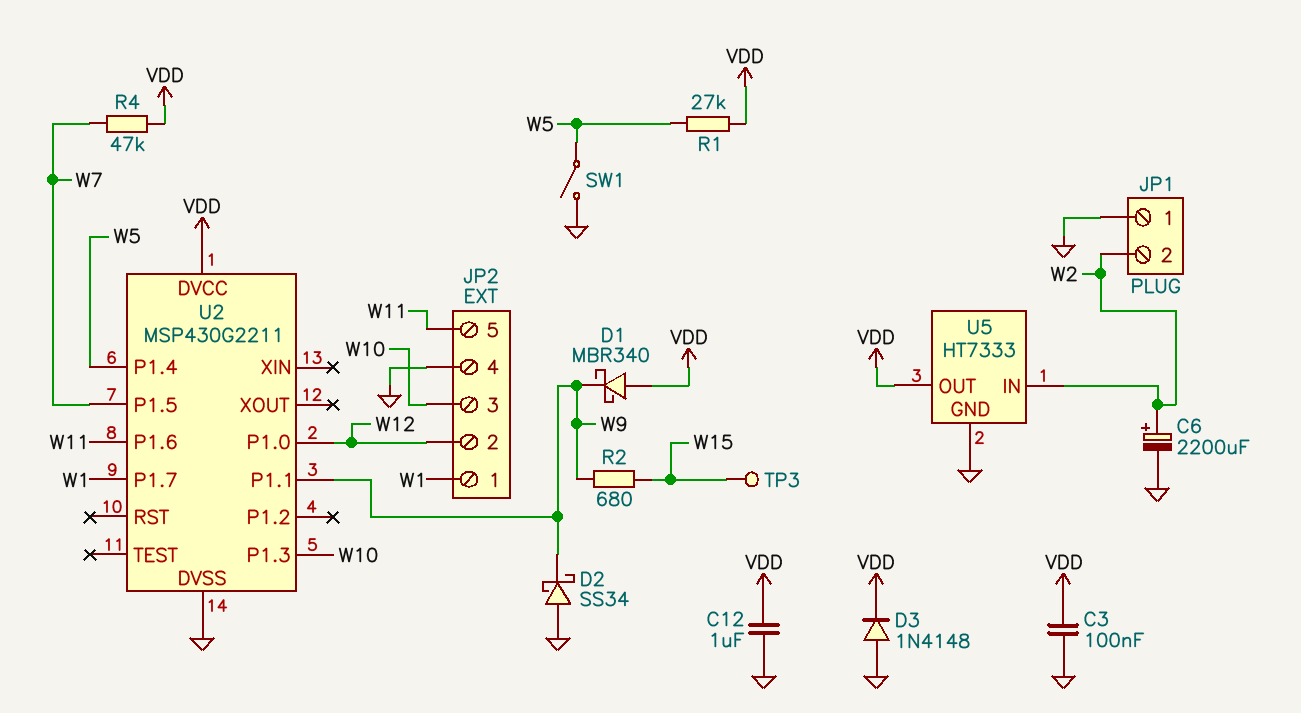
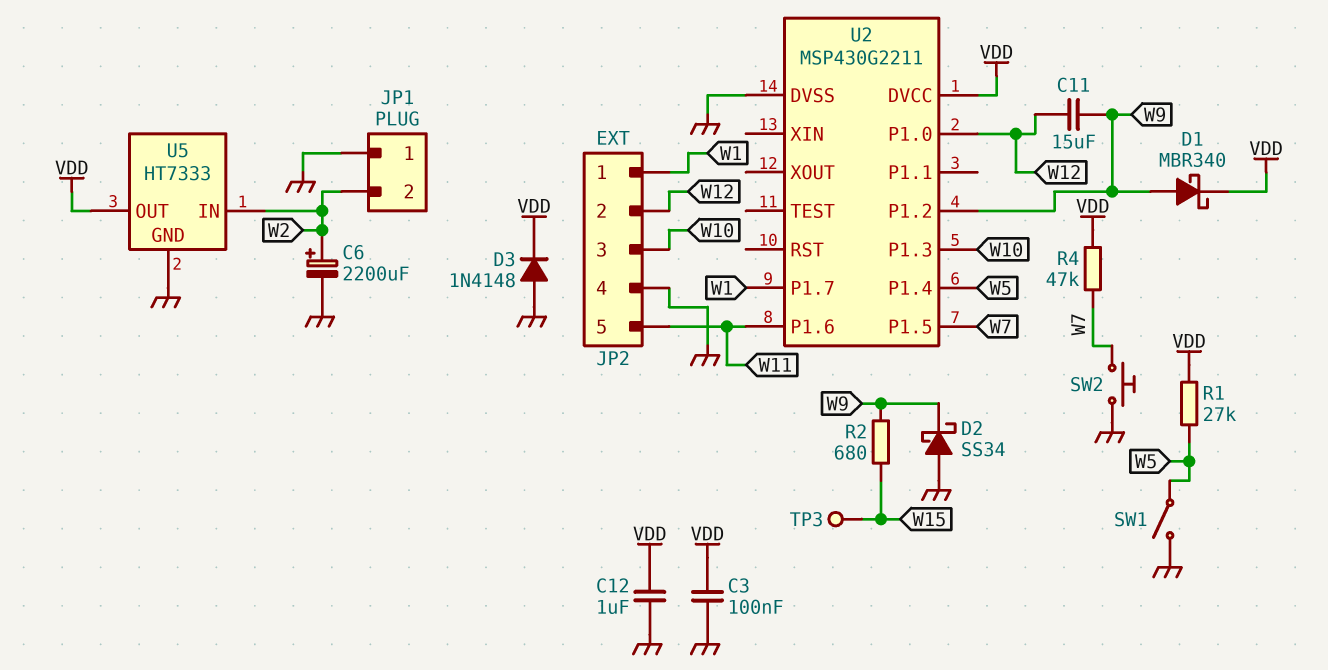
C11: none -> 15uF (W9, W12)
D1: schottky MBR340 (A VDD, K W9) -> schottky MBR340 (A W9, K VDD)
SW2: none -> button (GND, W7)
U2 pin P1.1: W9 -> none
U2 pin P1.2: none -> W9

